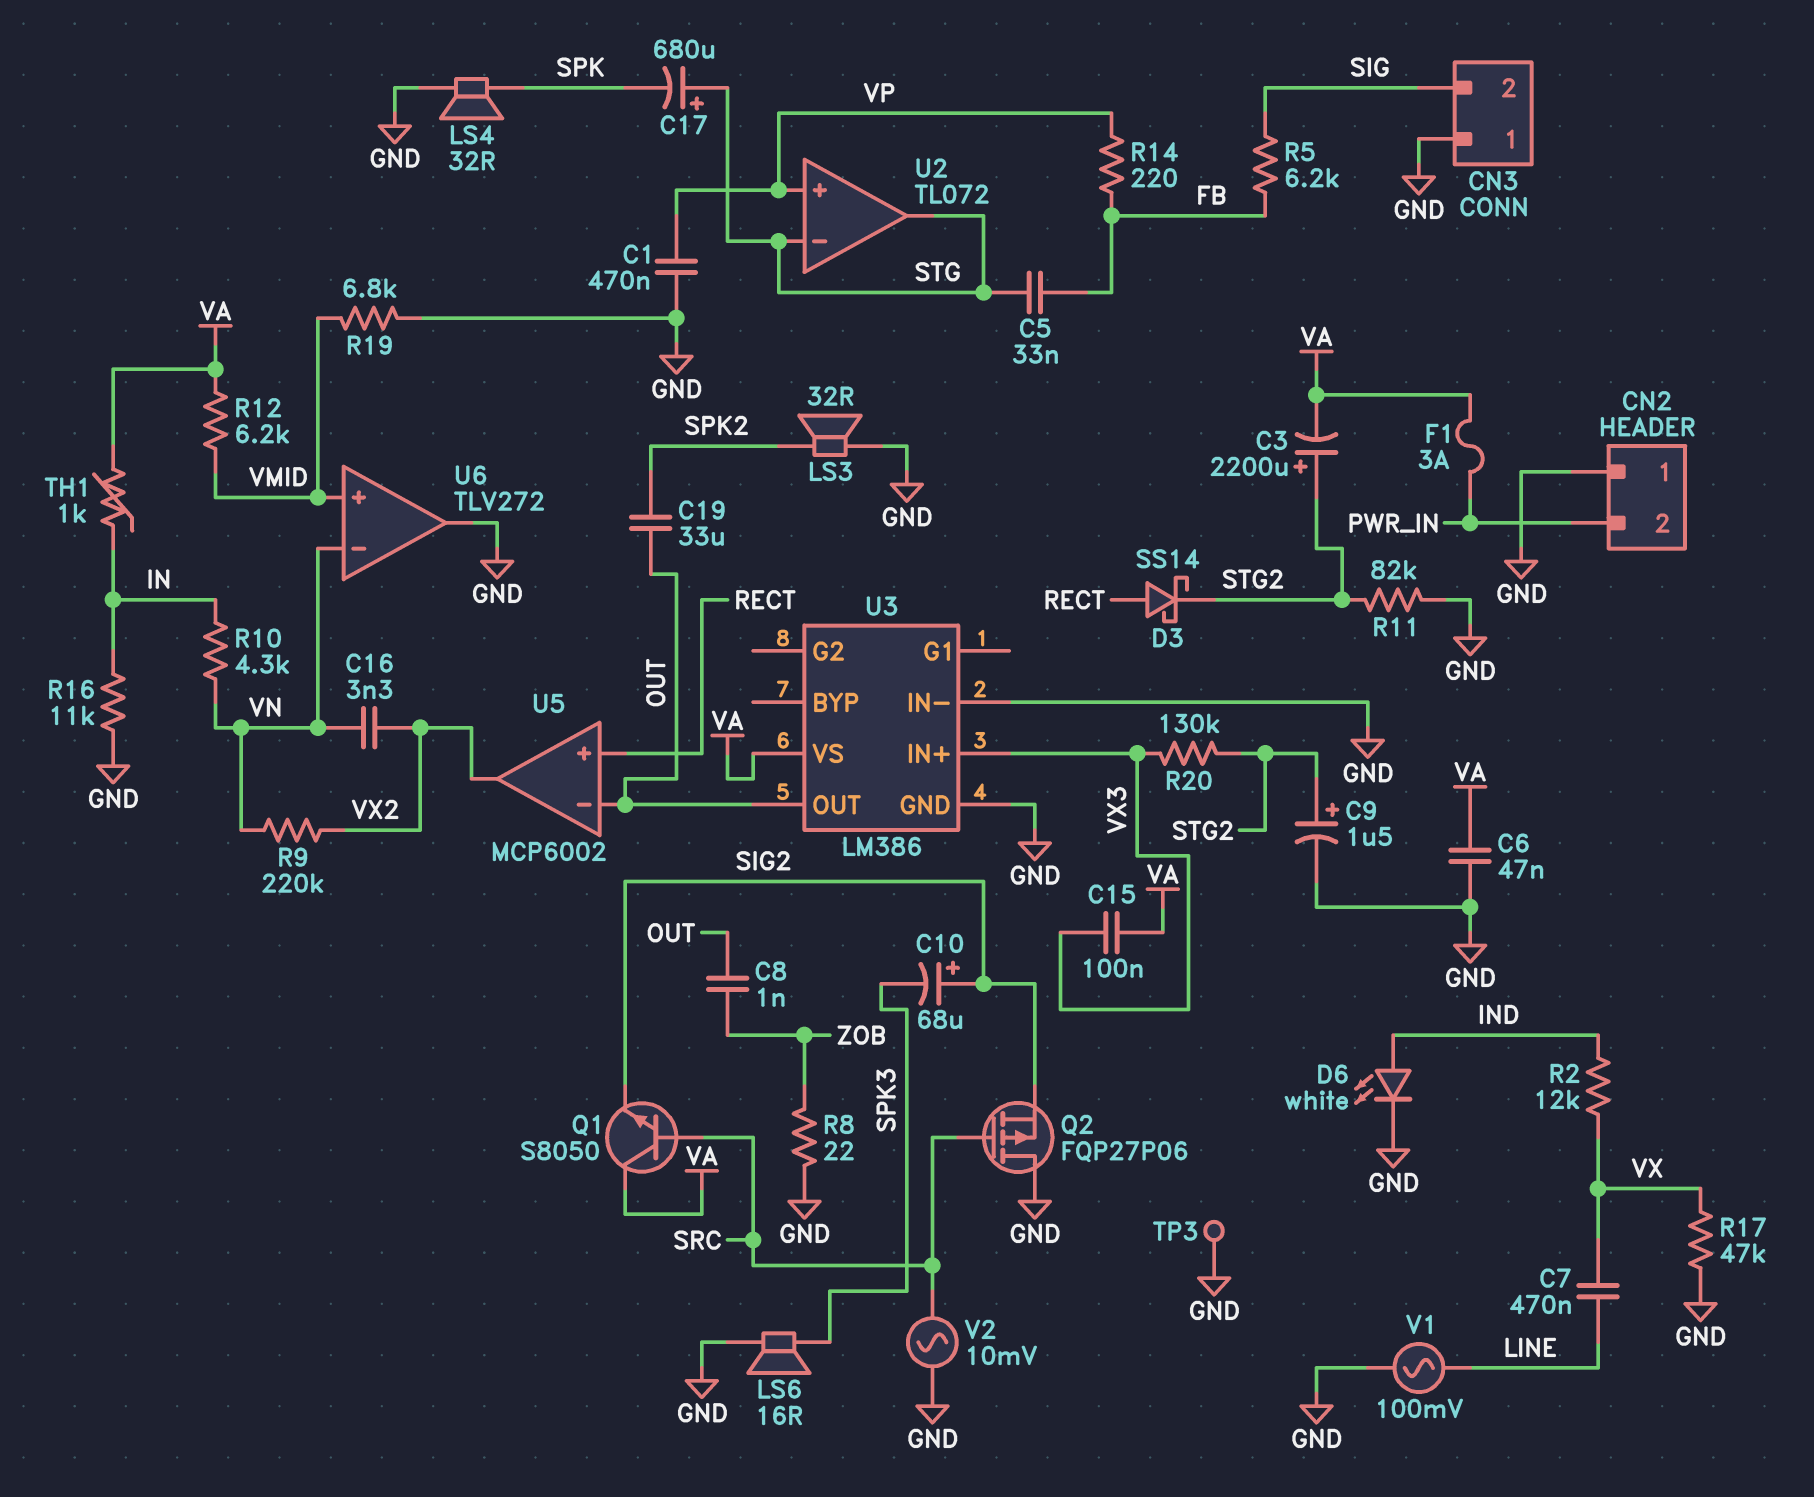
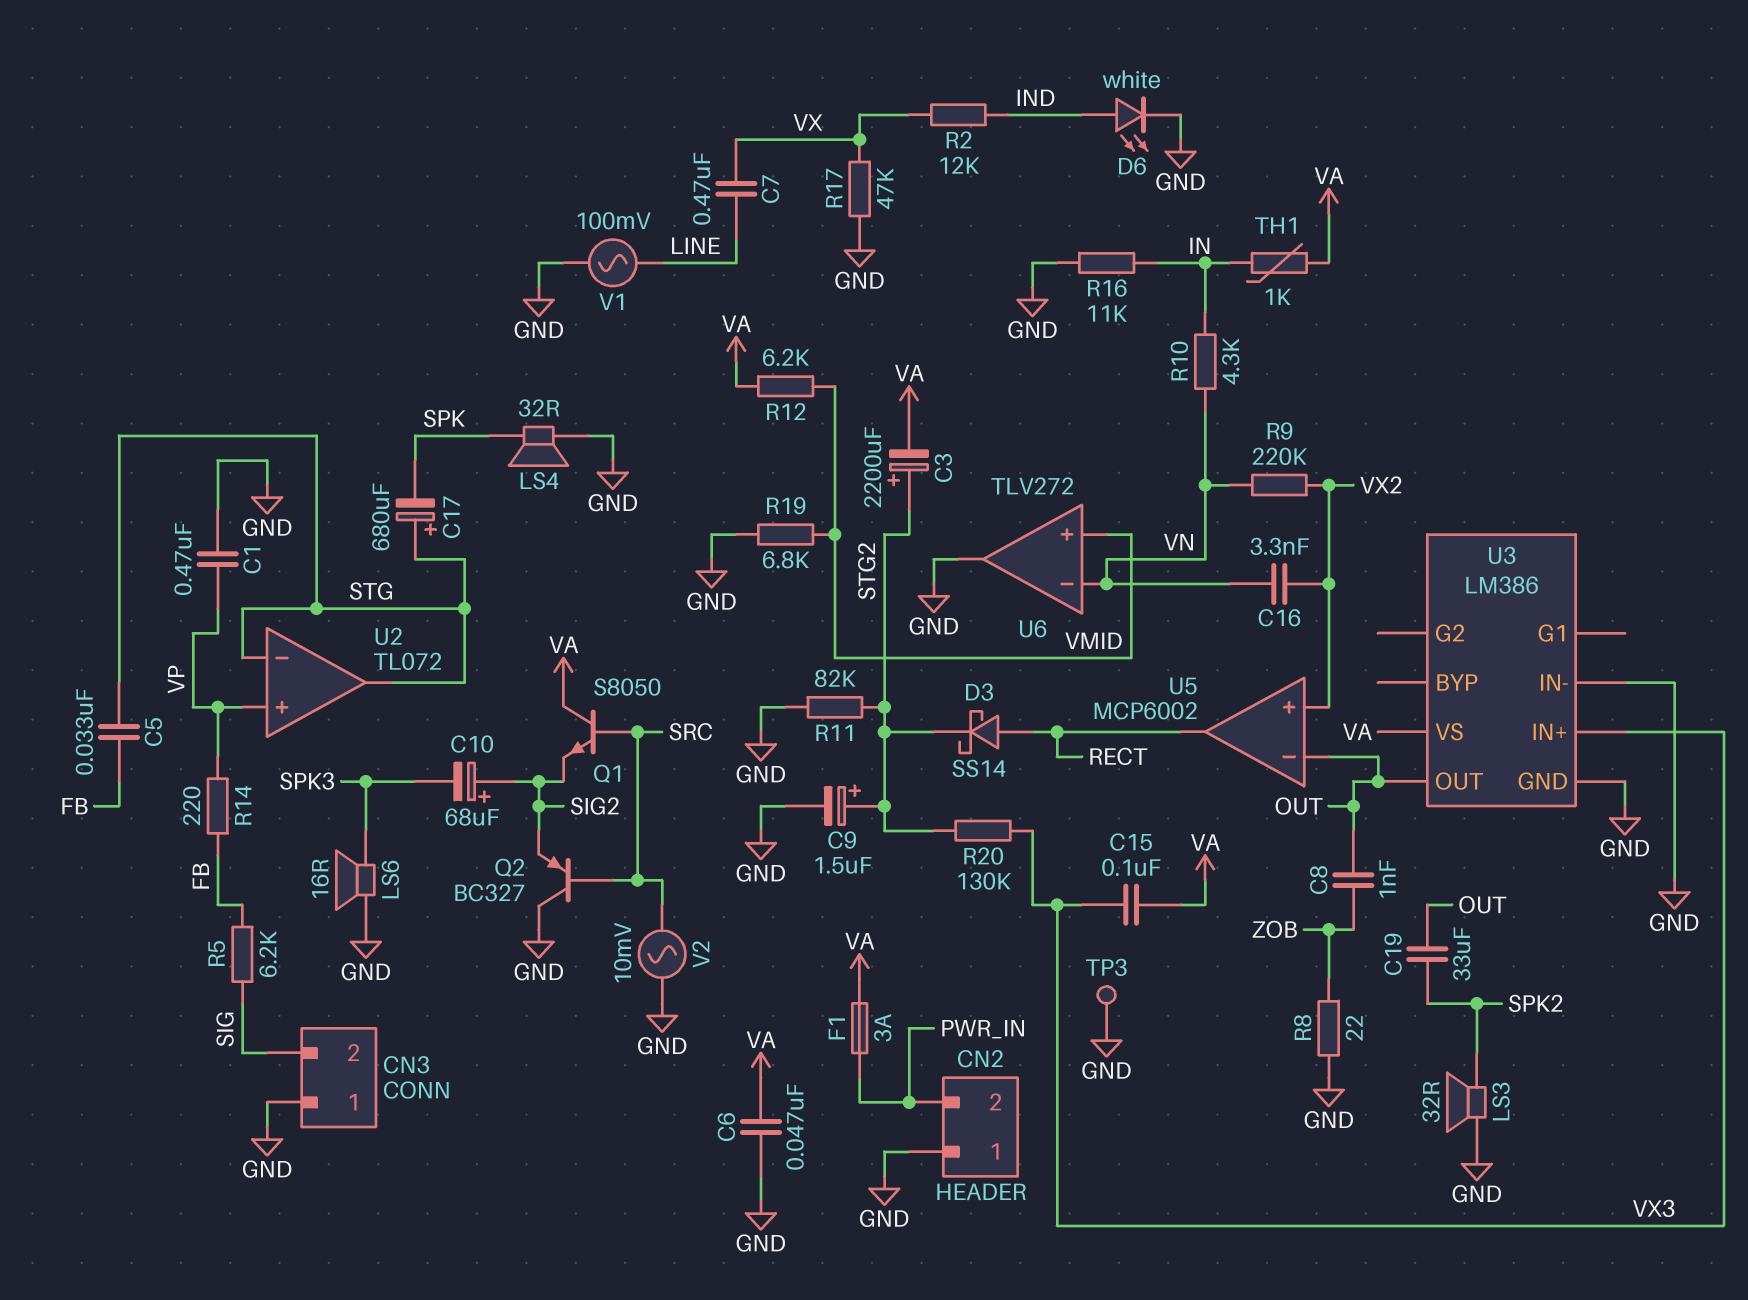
Q2: PMOS FQP27P06 (G SRC, D GND, S SIG2) -> PNP BC327 (B SRC, C GND, E SIG2)
U5 pin in+: RECT -> VX2
U5 pin out: VX2 -> RECT

